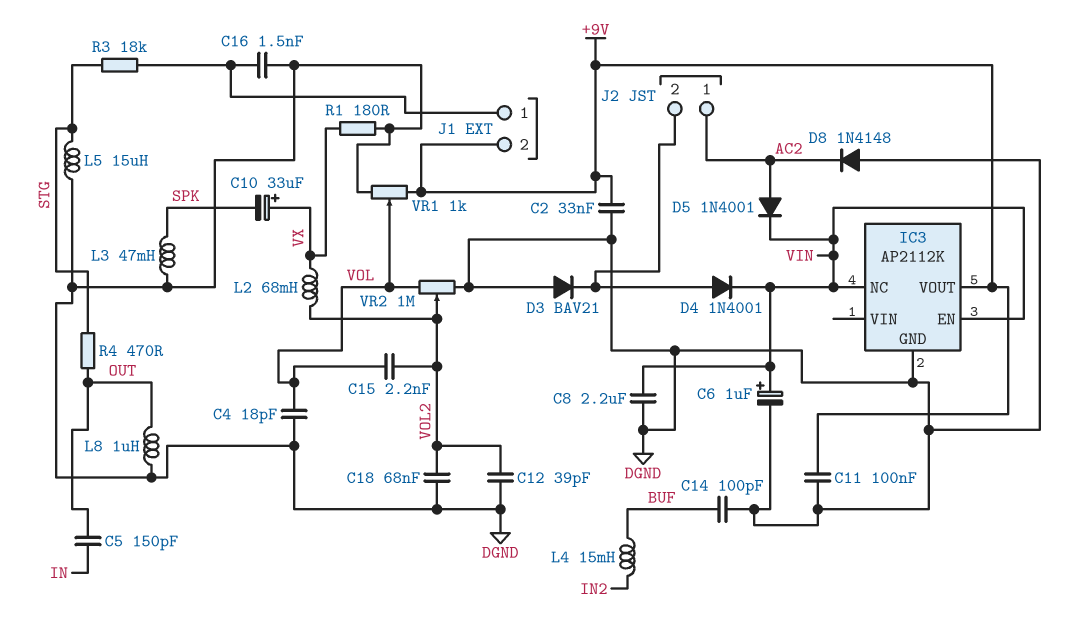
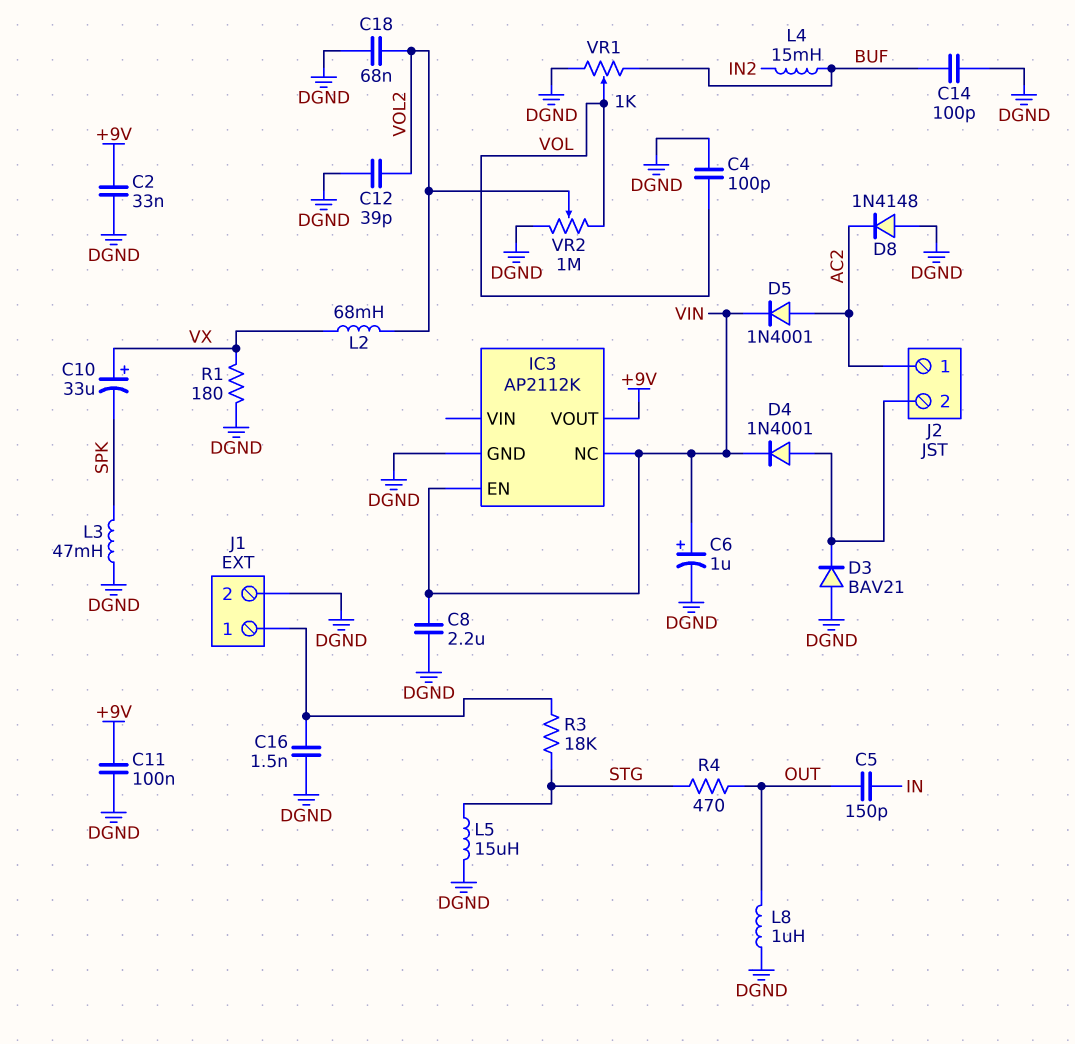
C4: 18pF (DGND, VOL) -> 100pF (DGND, VOL)
C15: 2.2nF (VOL, VOL2) -> none
J1 pin 2: +9V -> DGND
VR1: 1k (+9V, DGND, wiper VOL) -> 1k (BUF, DGND, wiper VOL)

